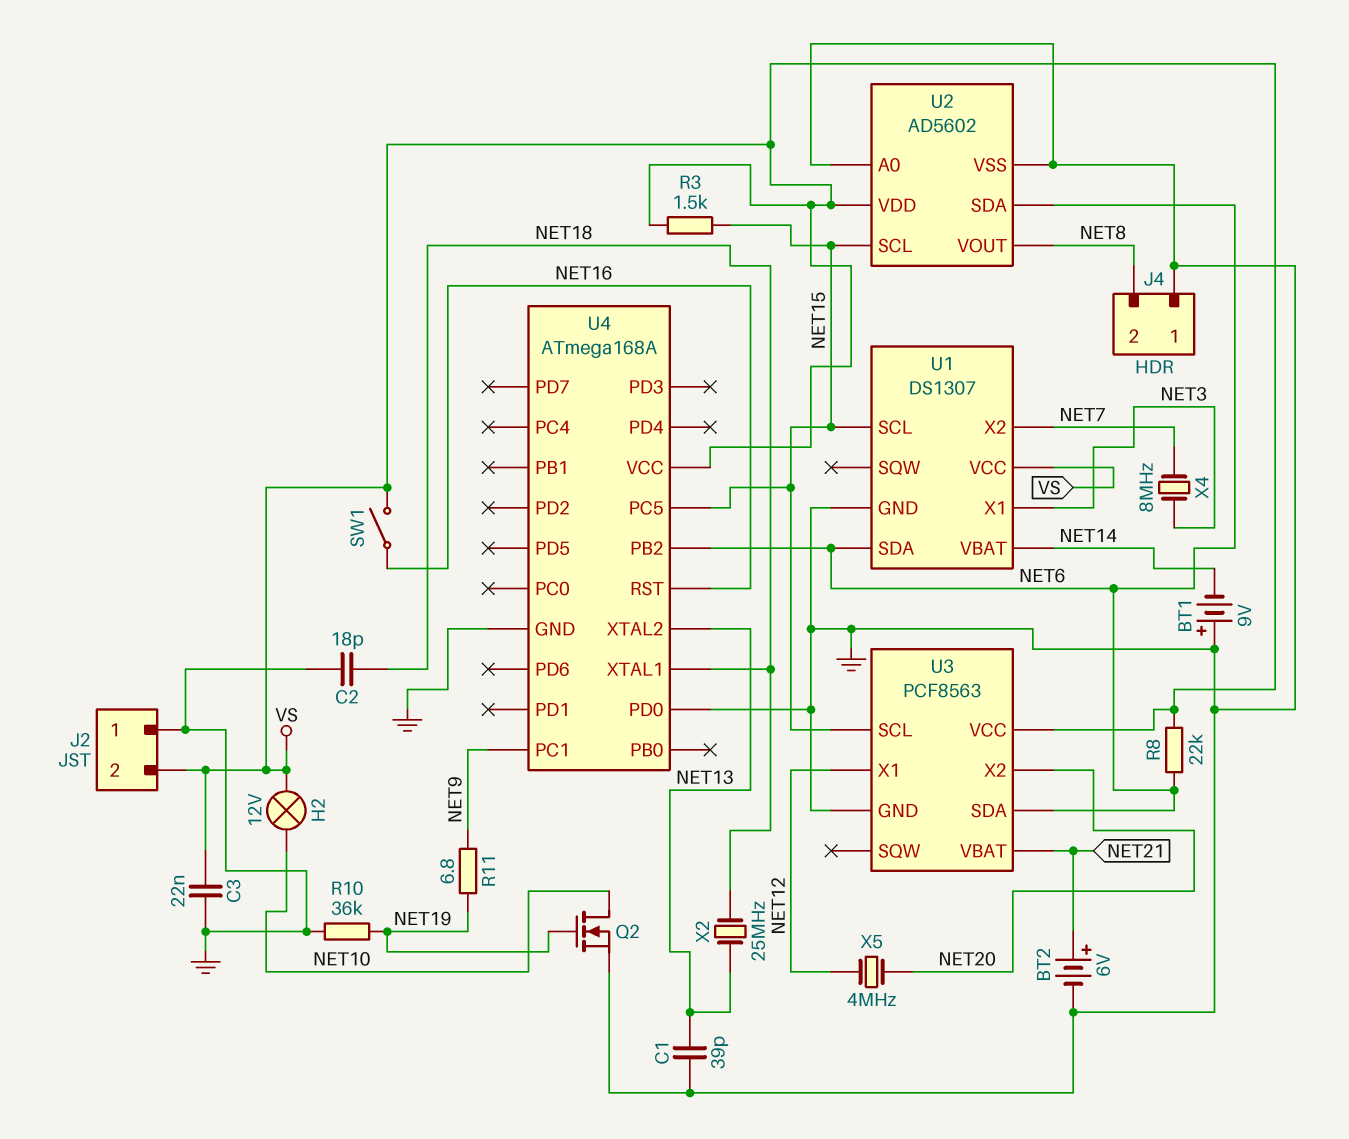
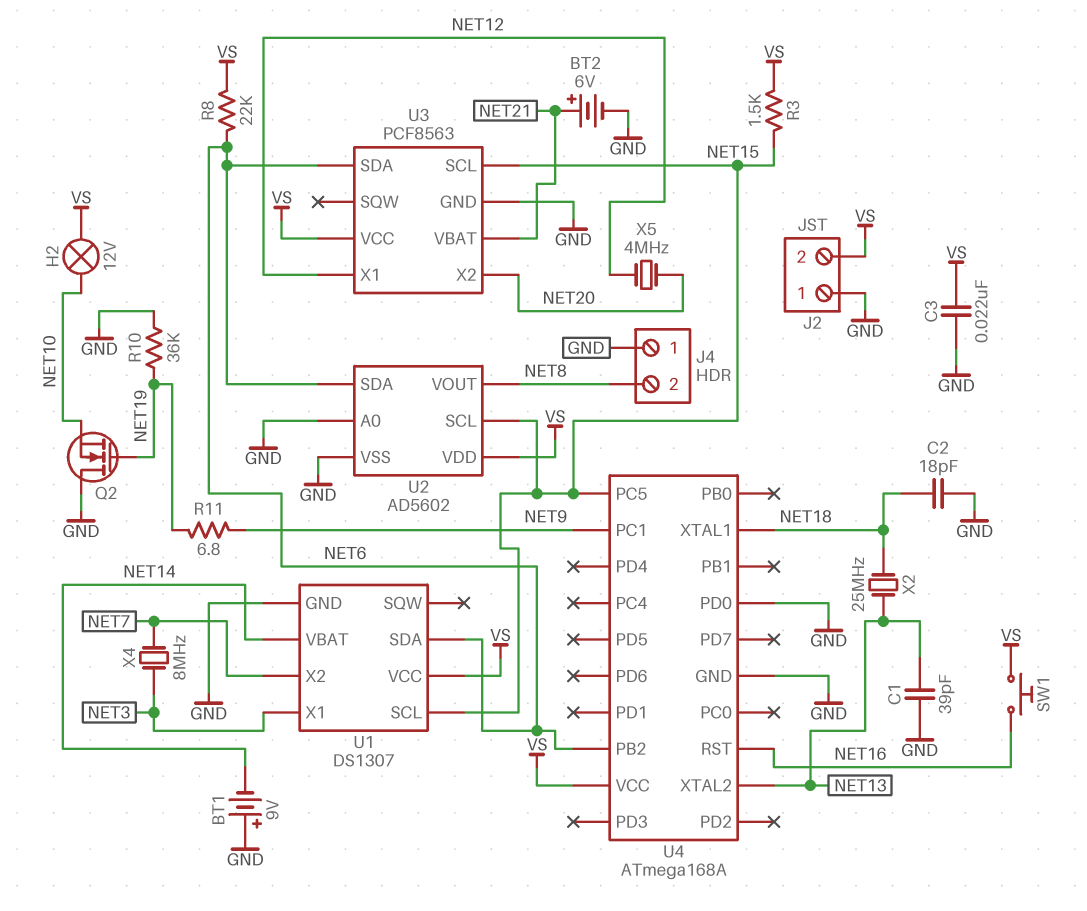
Q2: NMOS (G NET19, D NET10, S GND) -> NMOS (G NET19, D GND, S NET10)
SW1: switch (NET16, VS) -> button (NET16, VS)

